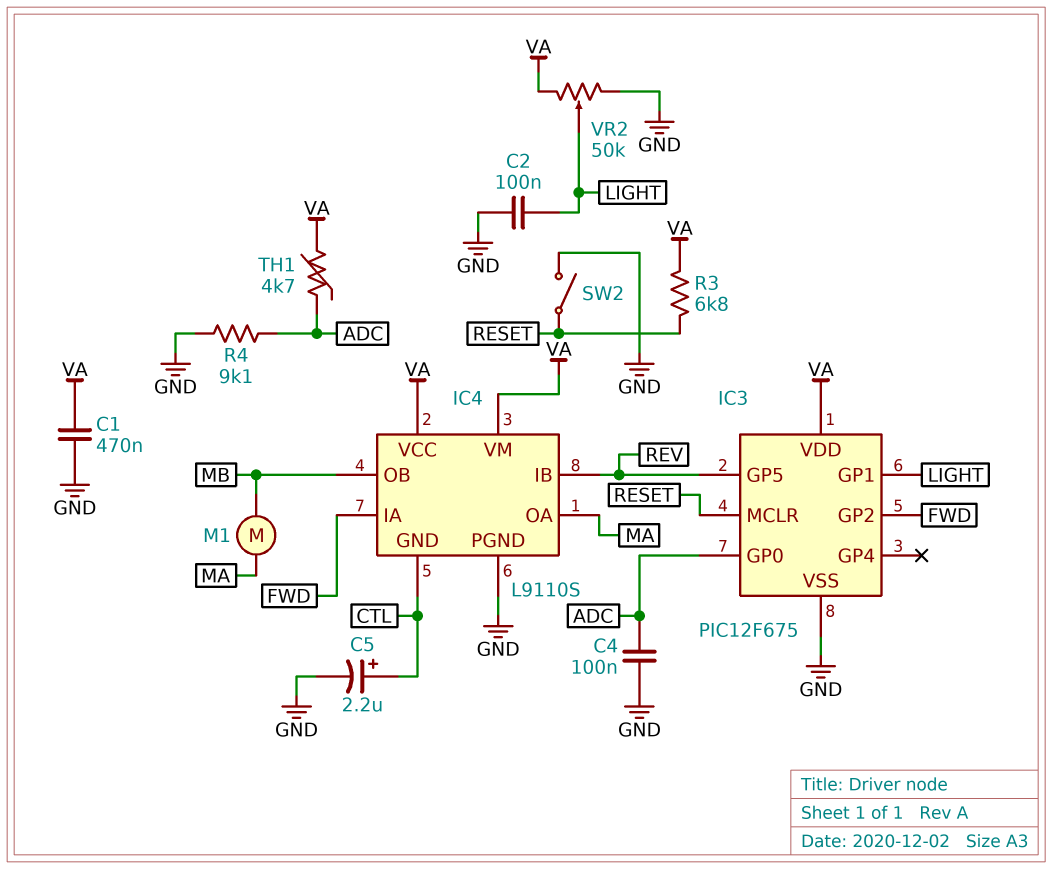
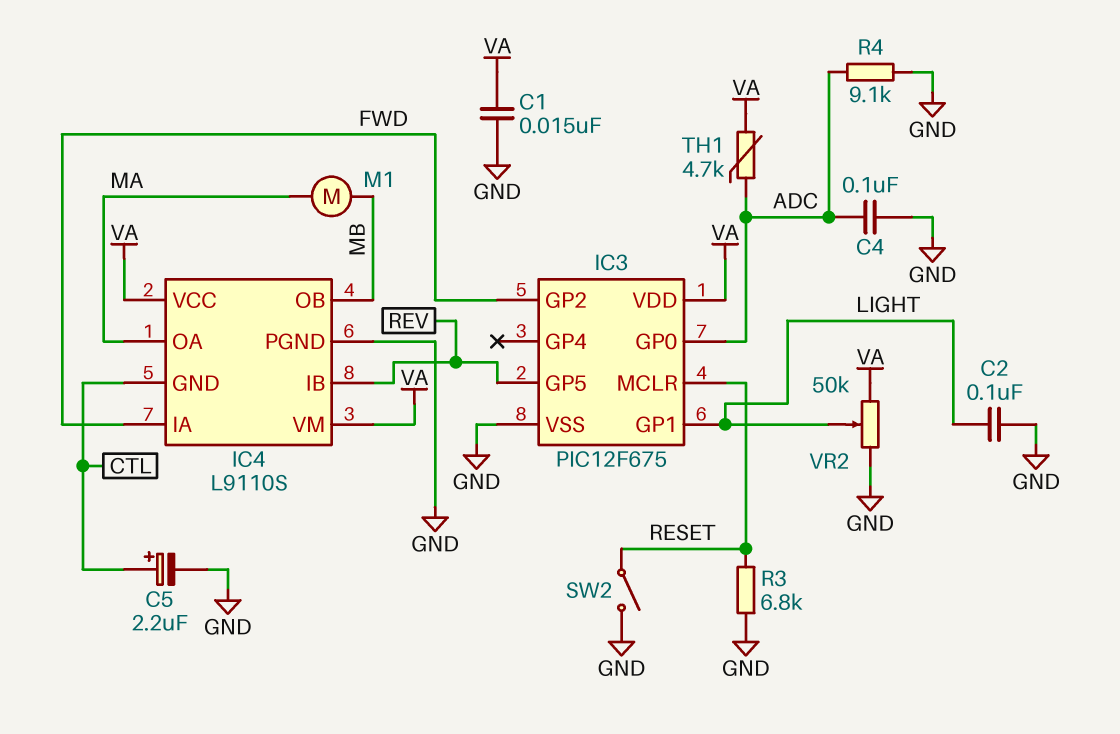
C1: 470nF (GND, VA) -> 15nF (GND, VA)
R3: 6.8k (RESET, VA) -> 6.8k (GND, RESET)

